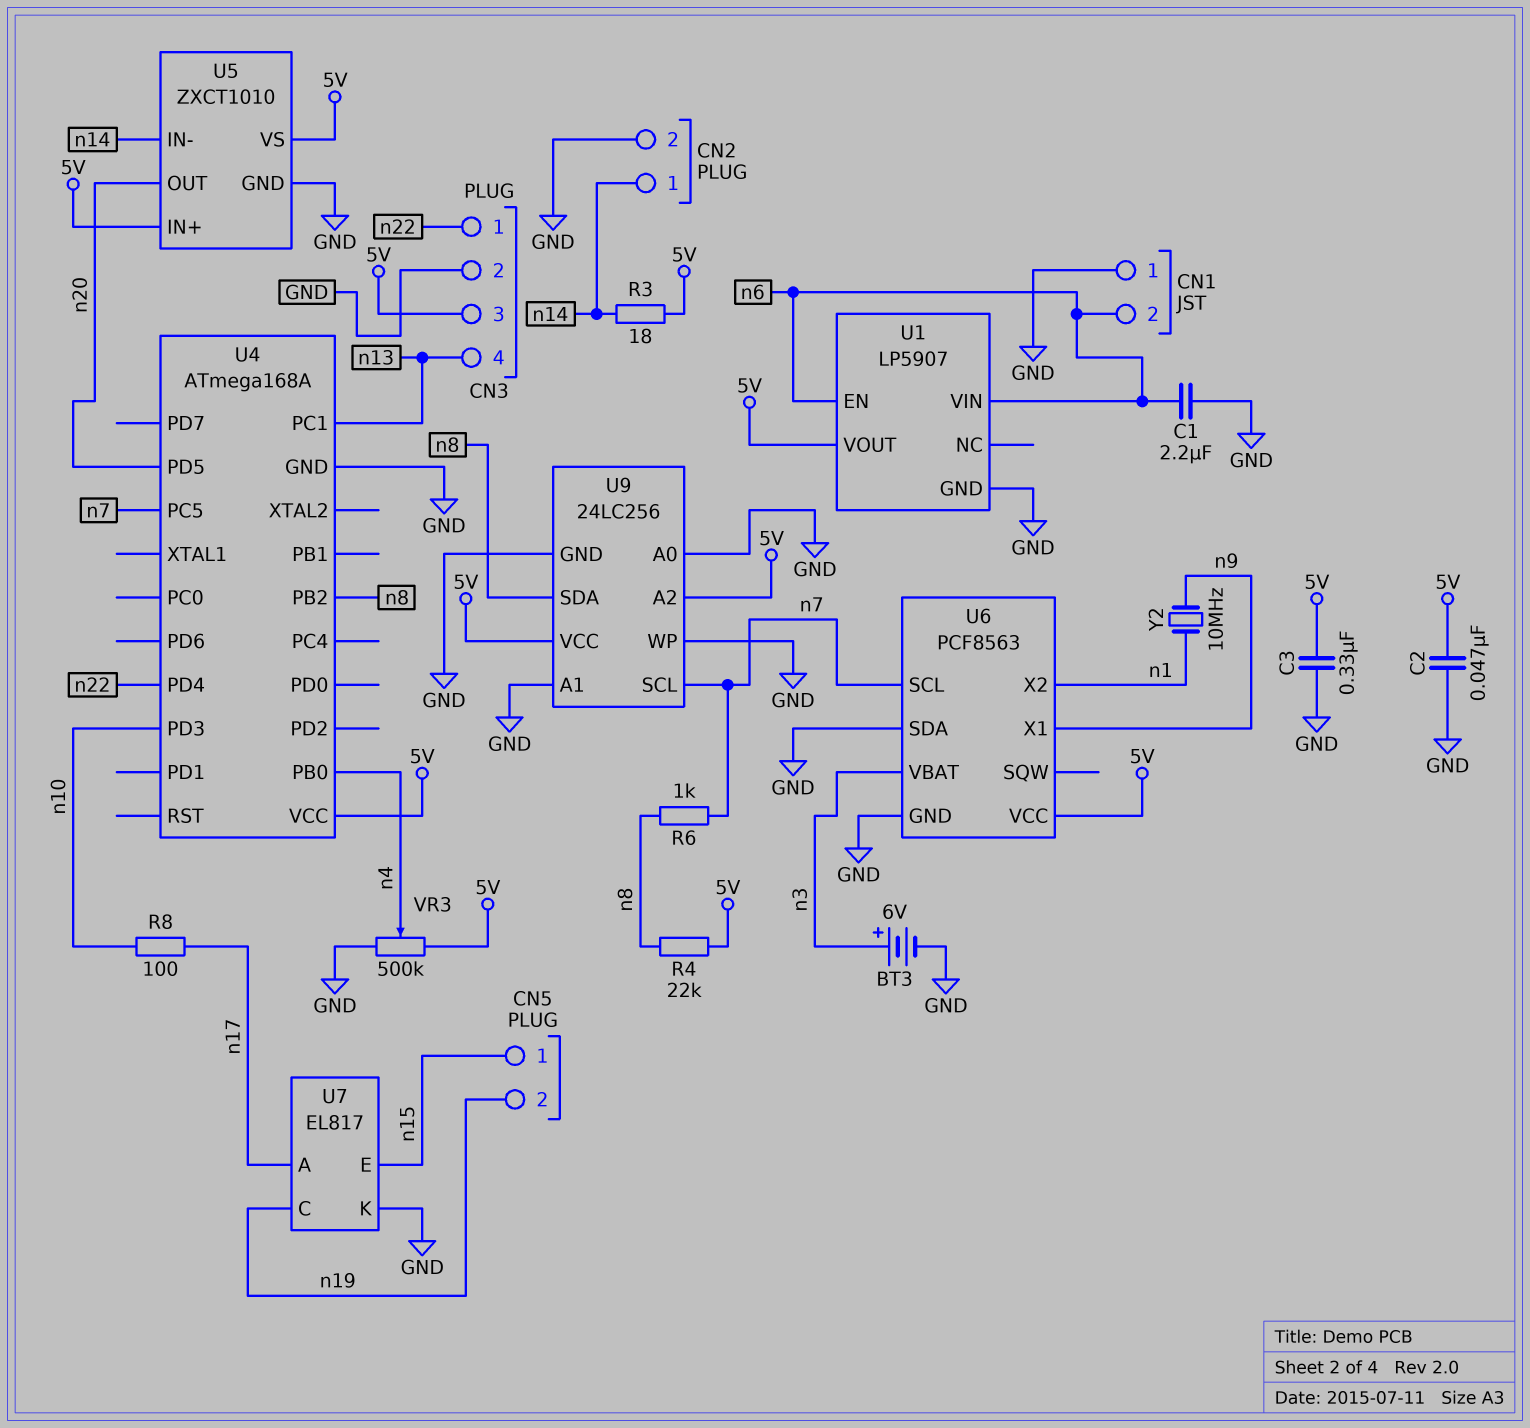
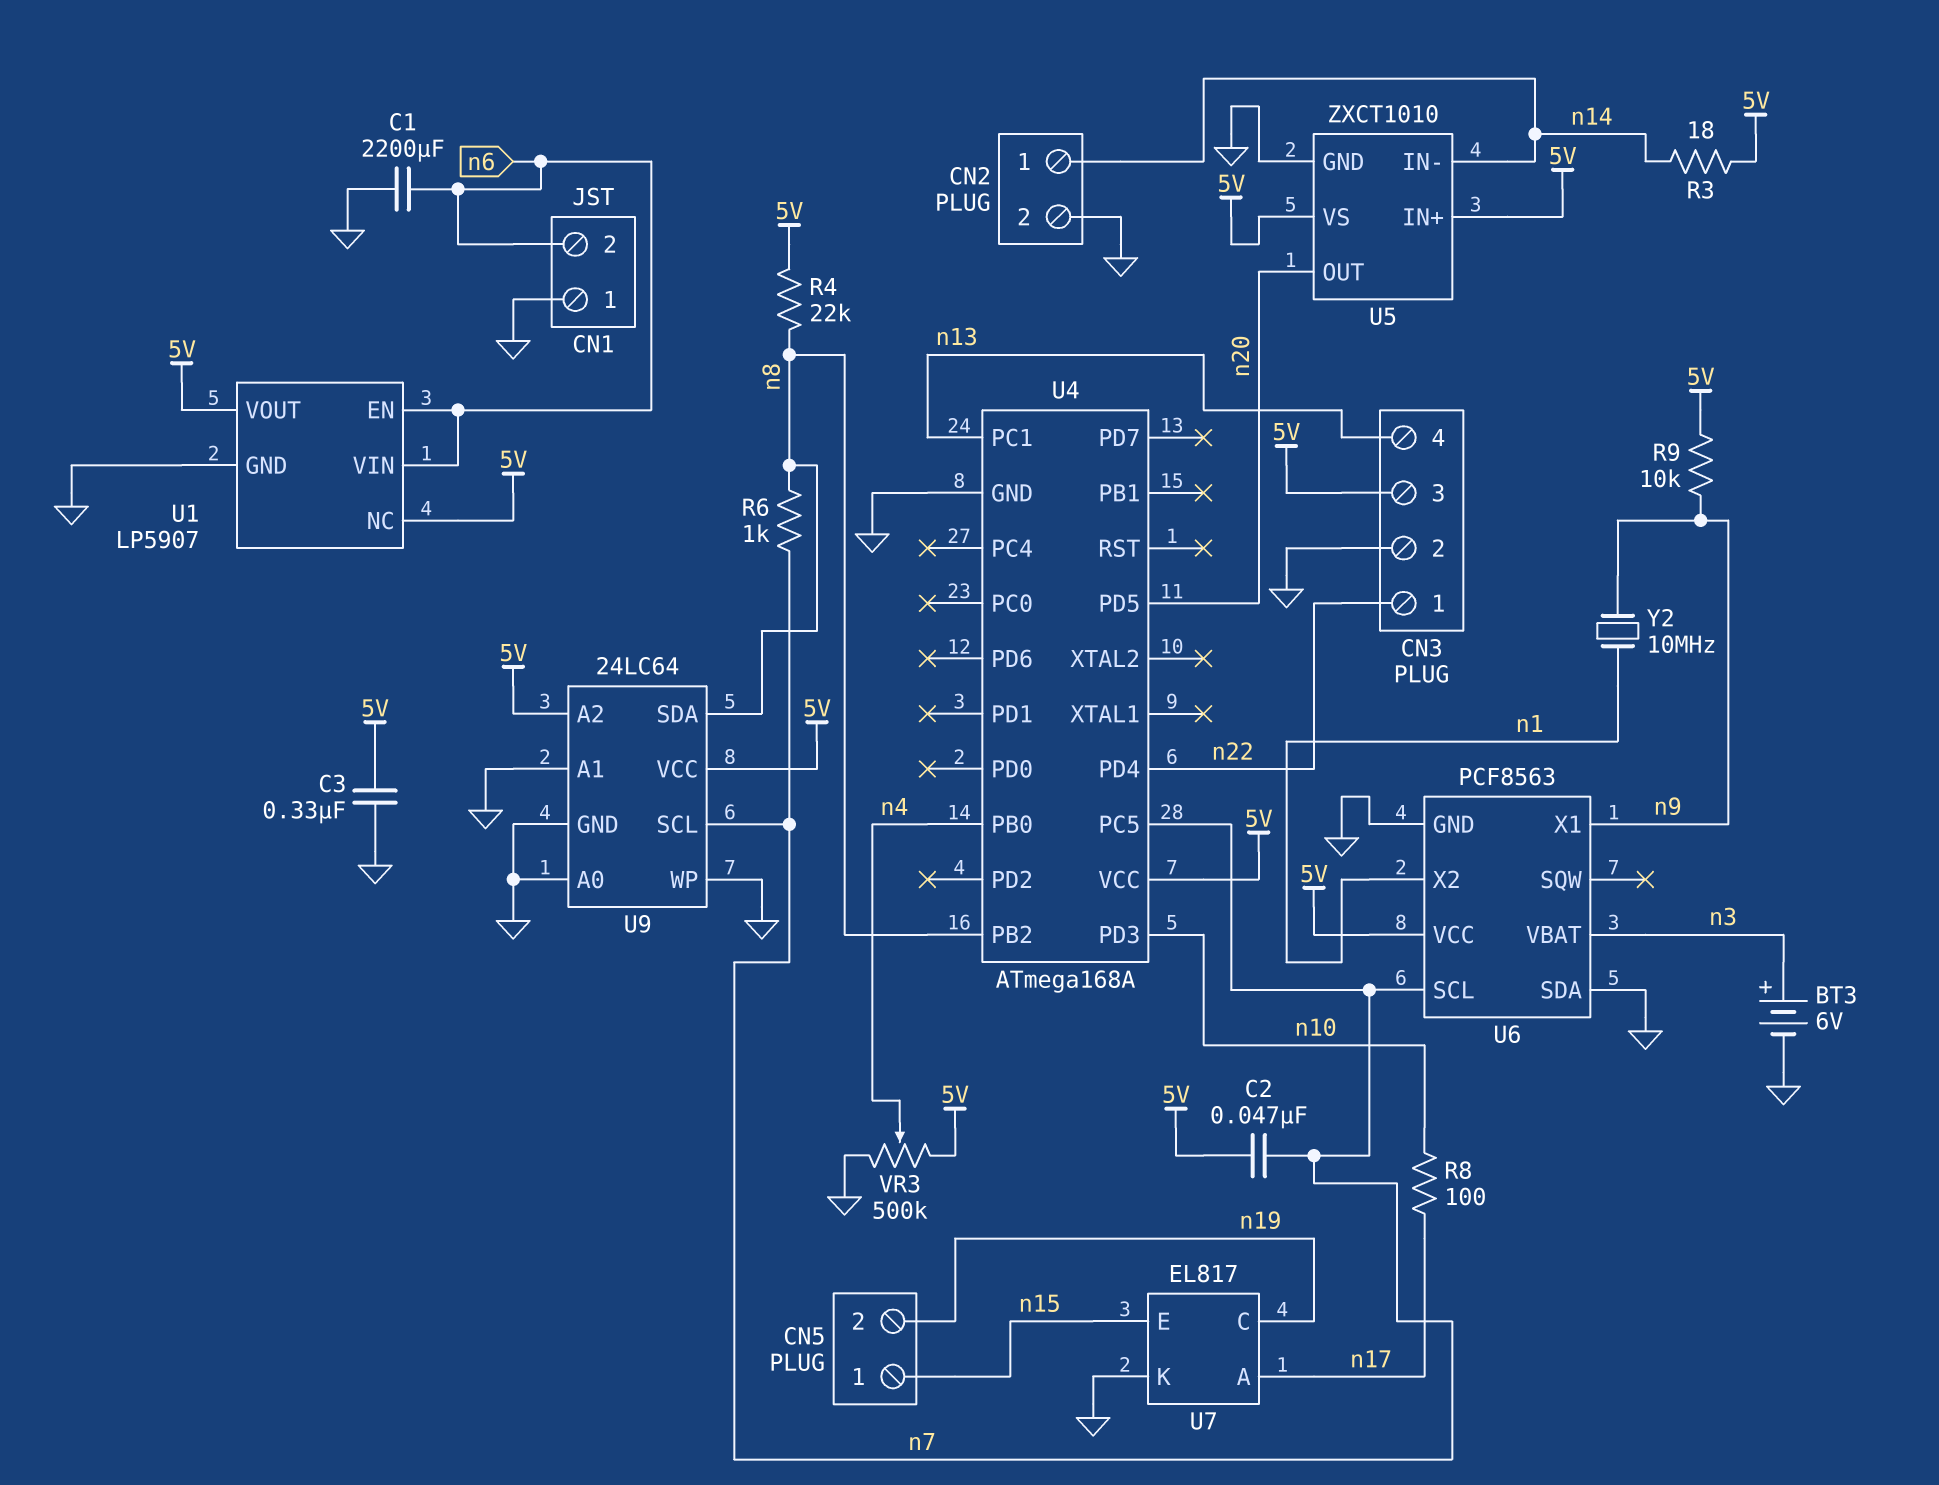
C1: 2.2uF (GND, n6) -> 2200uF (GND, n6)
C2: 47nF (5V, GND) -> 47nF (5V, n7)
R9: none -> 10k (5V, n9)
U1 pin NC: none -> 5V
U9: 24LC256 -> 24LC64

